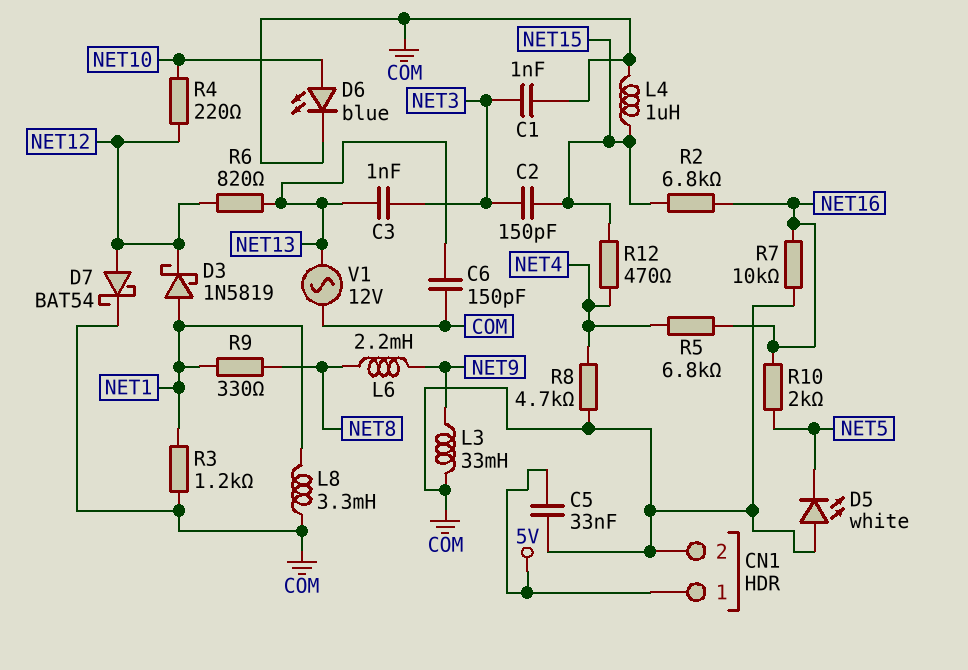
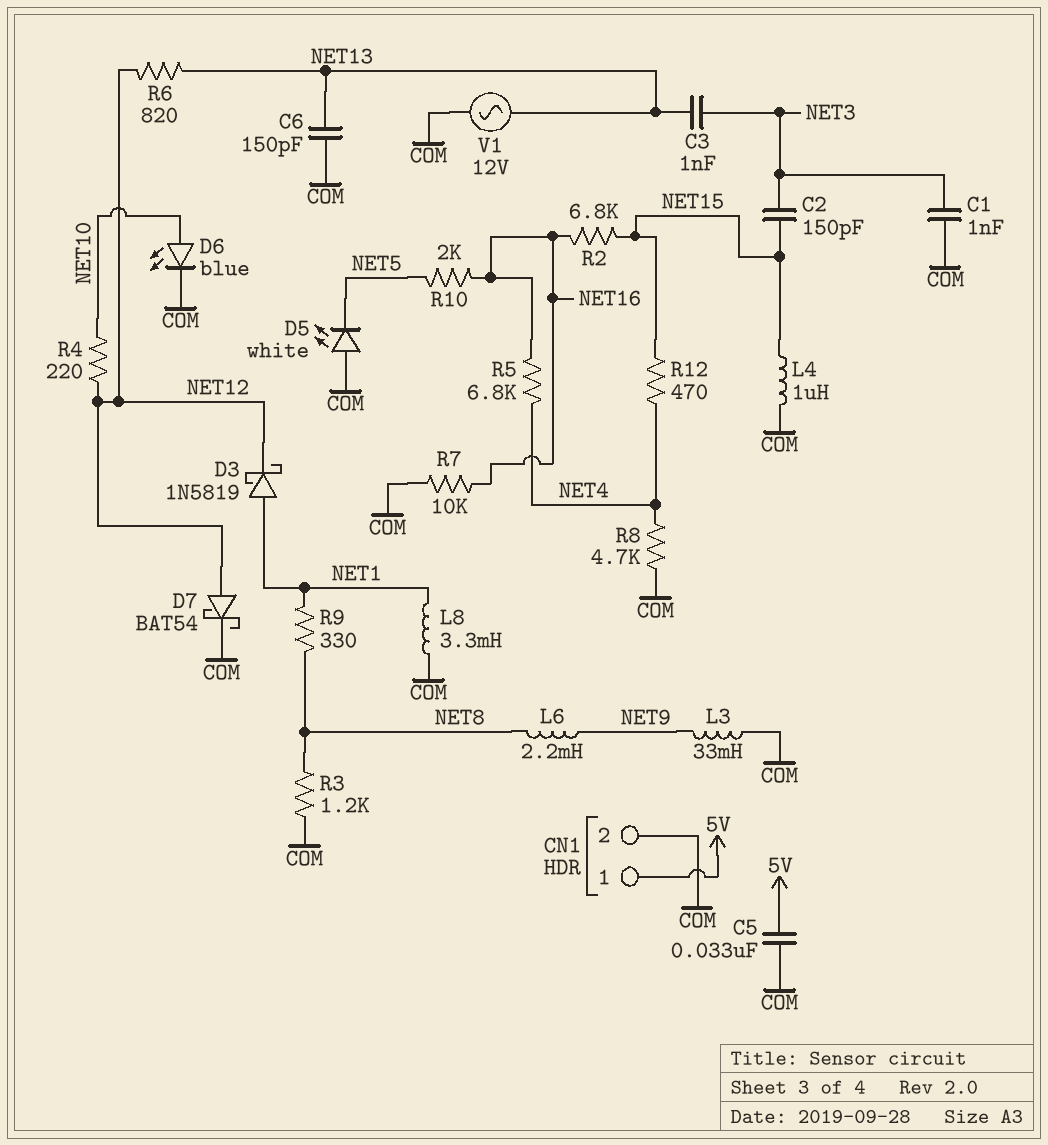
R3: 1.2k (COM, NET1) -> 1.2k (COM, NET8)

